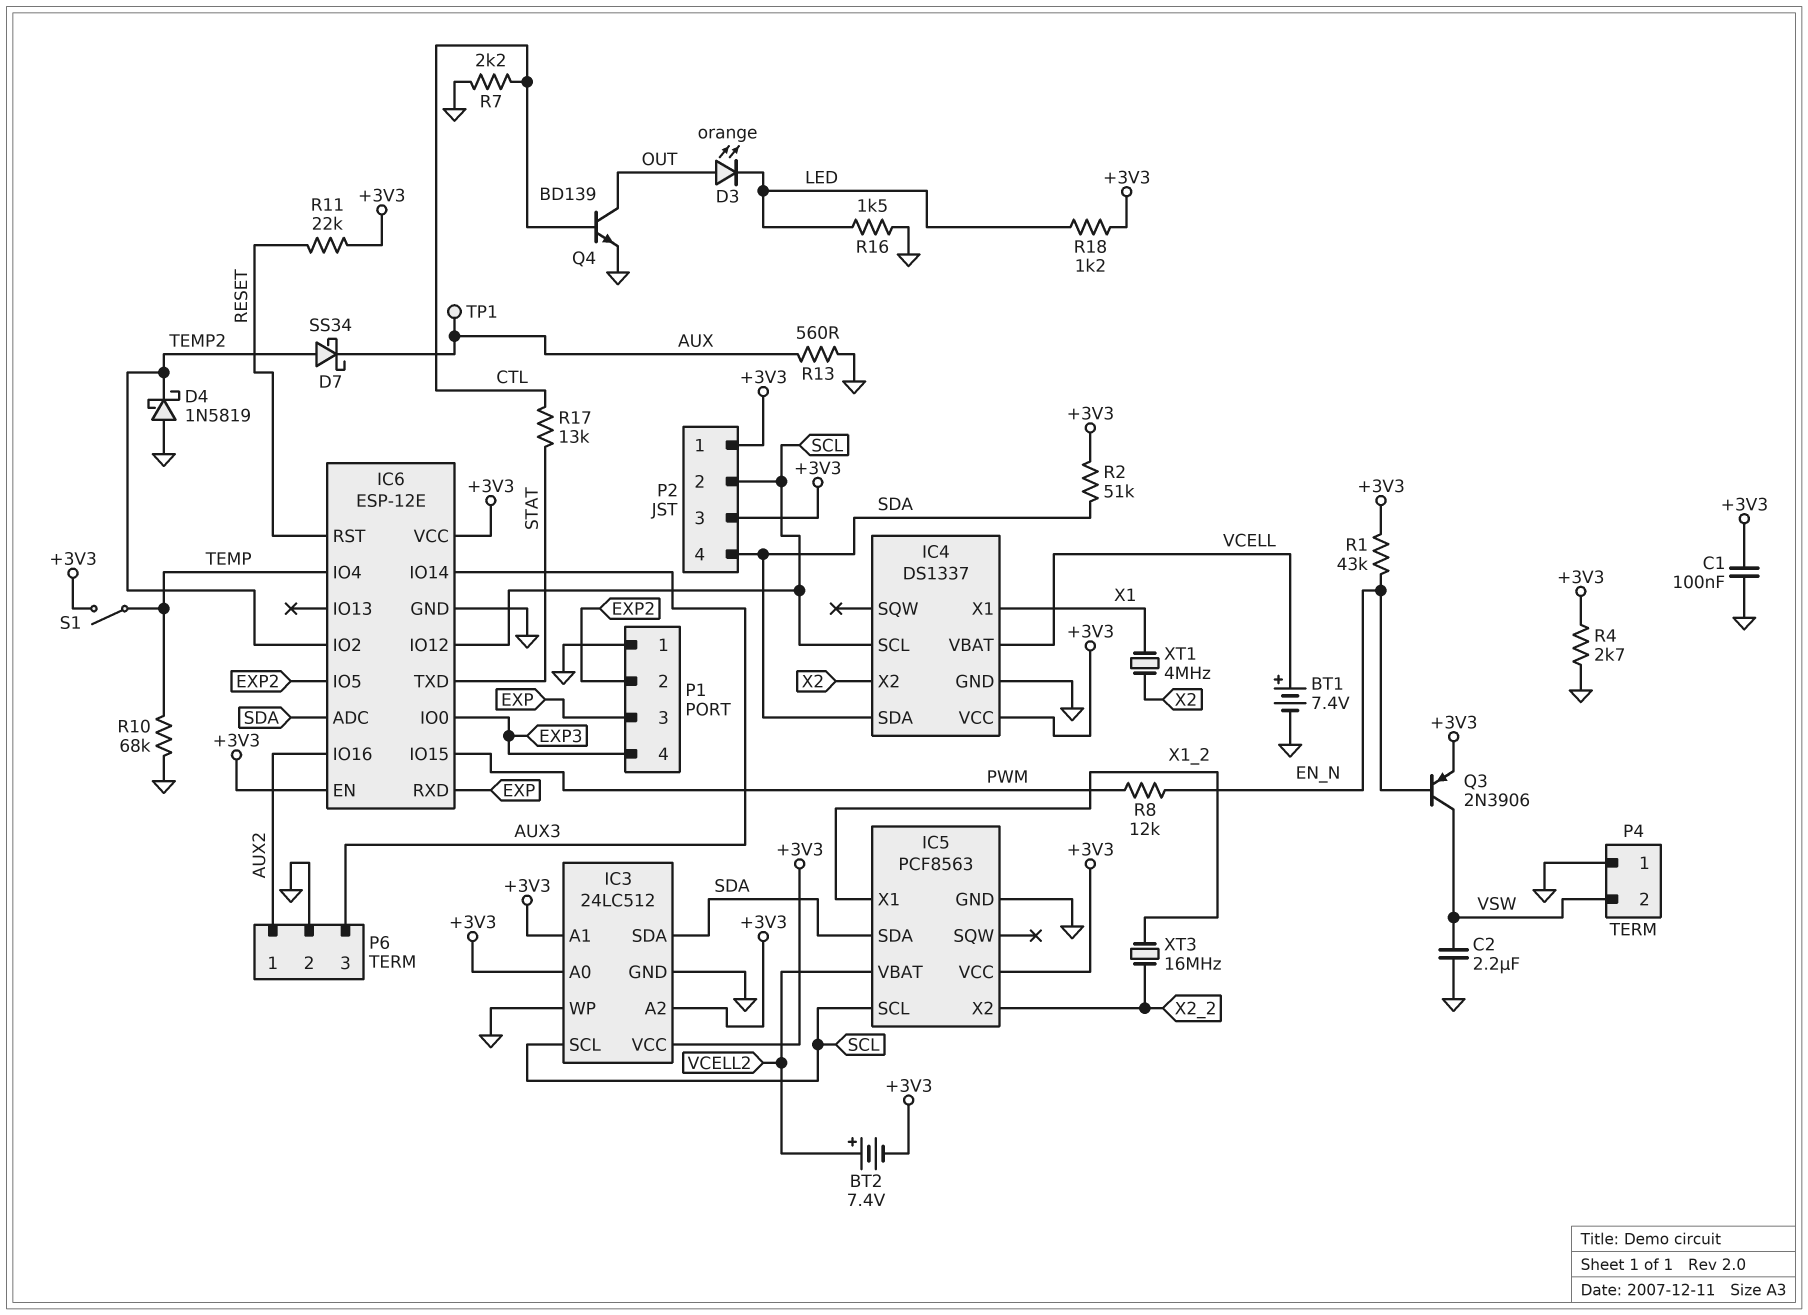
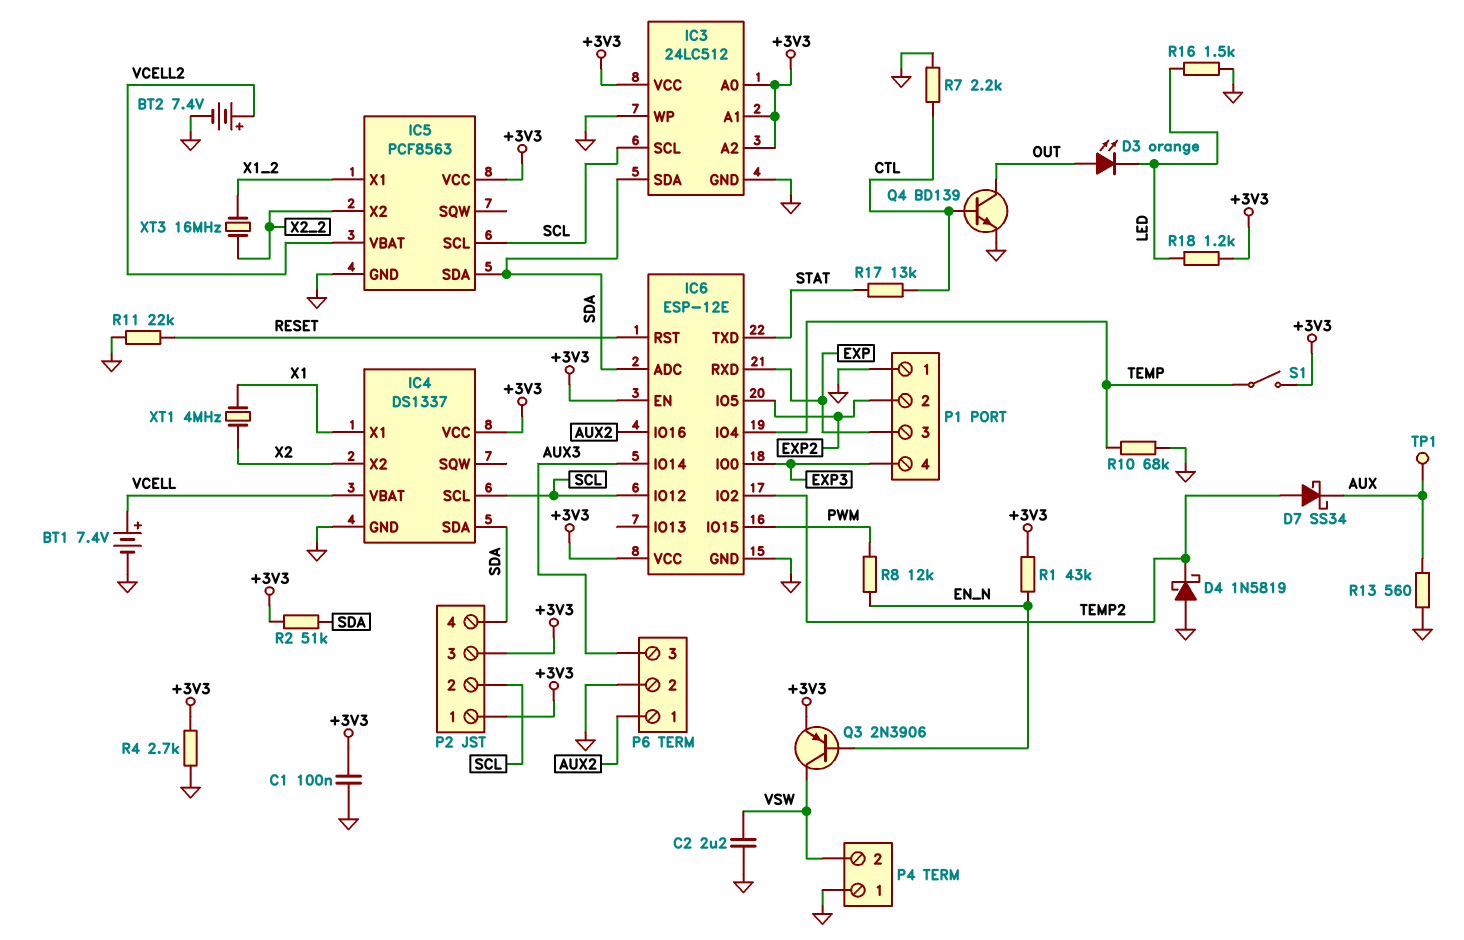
BT2: 7.4V (plus VCELL2, minus +3V3) -> 7.4V (plus VCELL2, minus GND)
R11: 22k (+3V3, RESET) -> 22k (GND, RESET)

